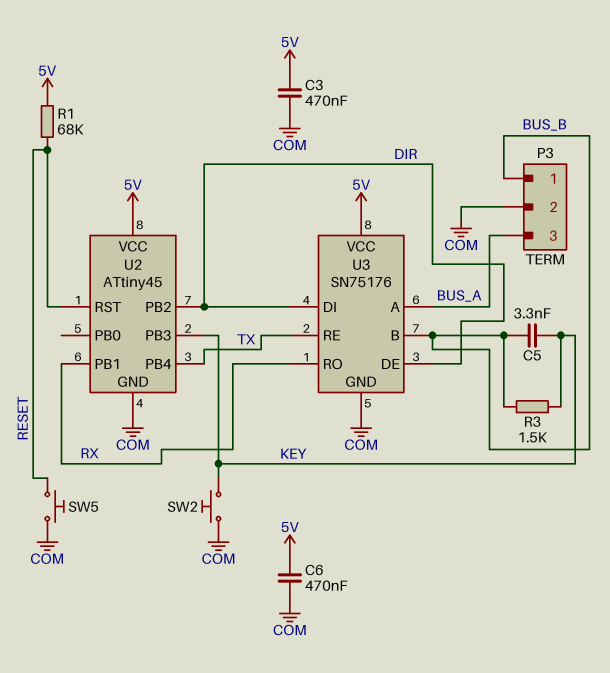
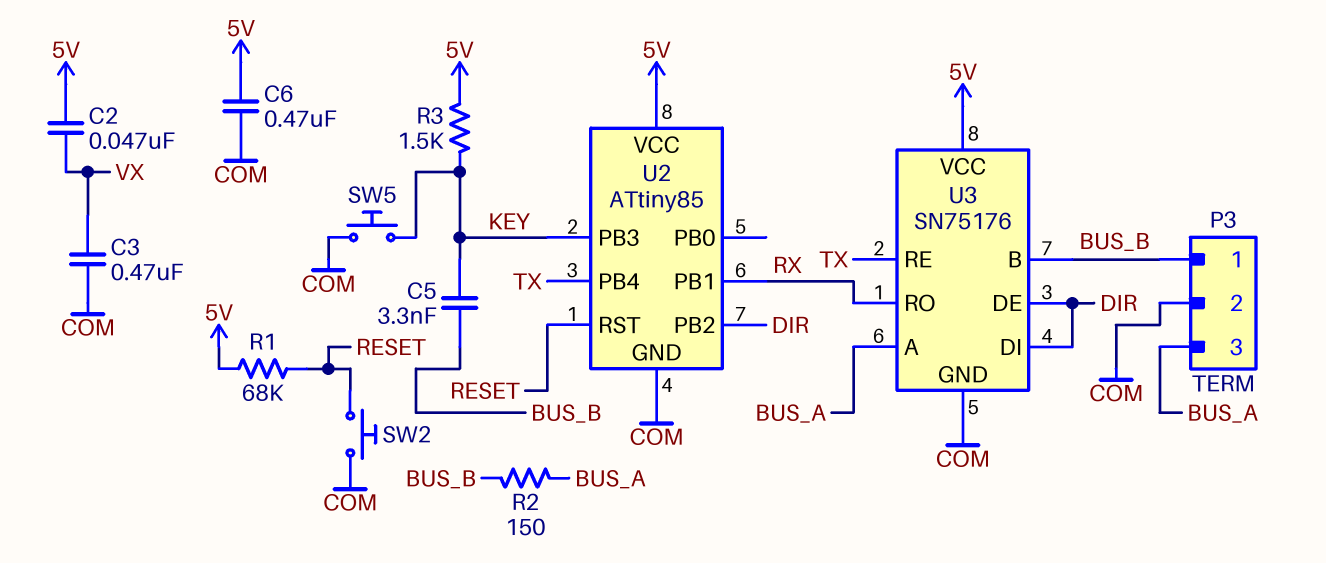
C2: none -> 47nF (5V, VX)
C3: 470nF (5V, COM) -> 470nF (COM, VX)
R2: none -> 150 (BUS_A, BUS_B)
R3: 1.5k (BUS_B, KEY) -> 1.5k (5V, KEY)
SW2: button (COM, KEY) -> button (COM, RESET)
SW5: button (COM, RESET) -> button (COM, KEY)
U2: ATtiny45 -> ATtiny85

